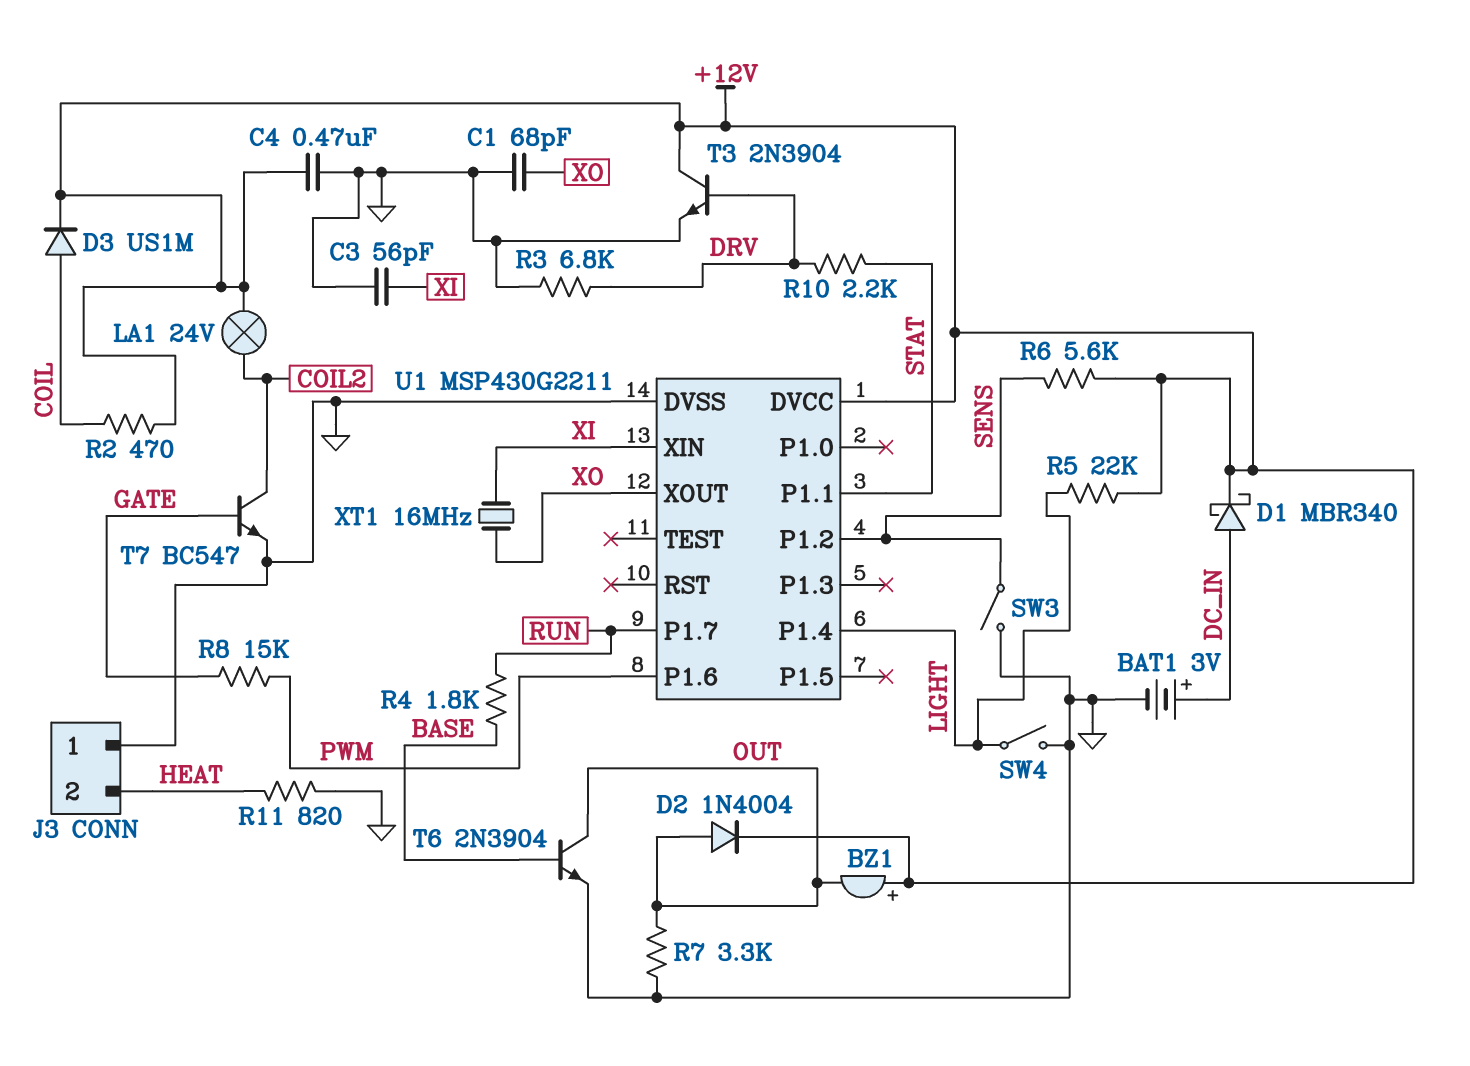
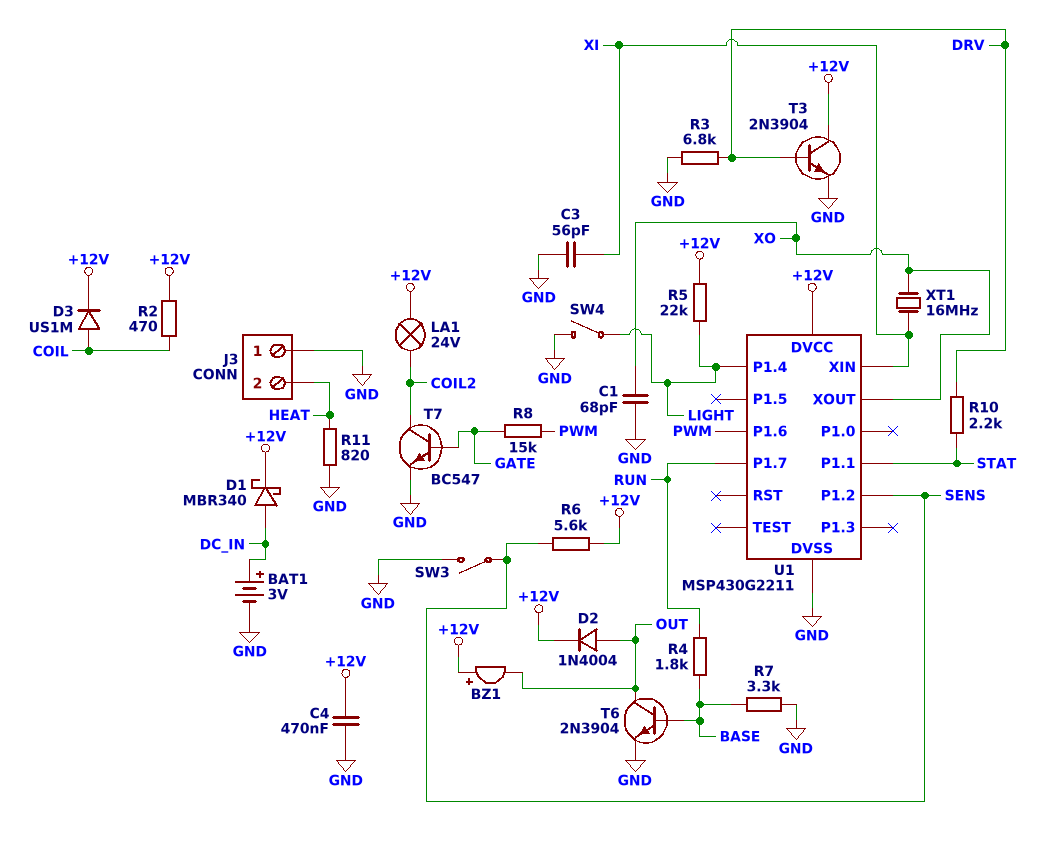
R7: 3.3k (GND, OUT) -> 3.3k (BASE, GND)

